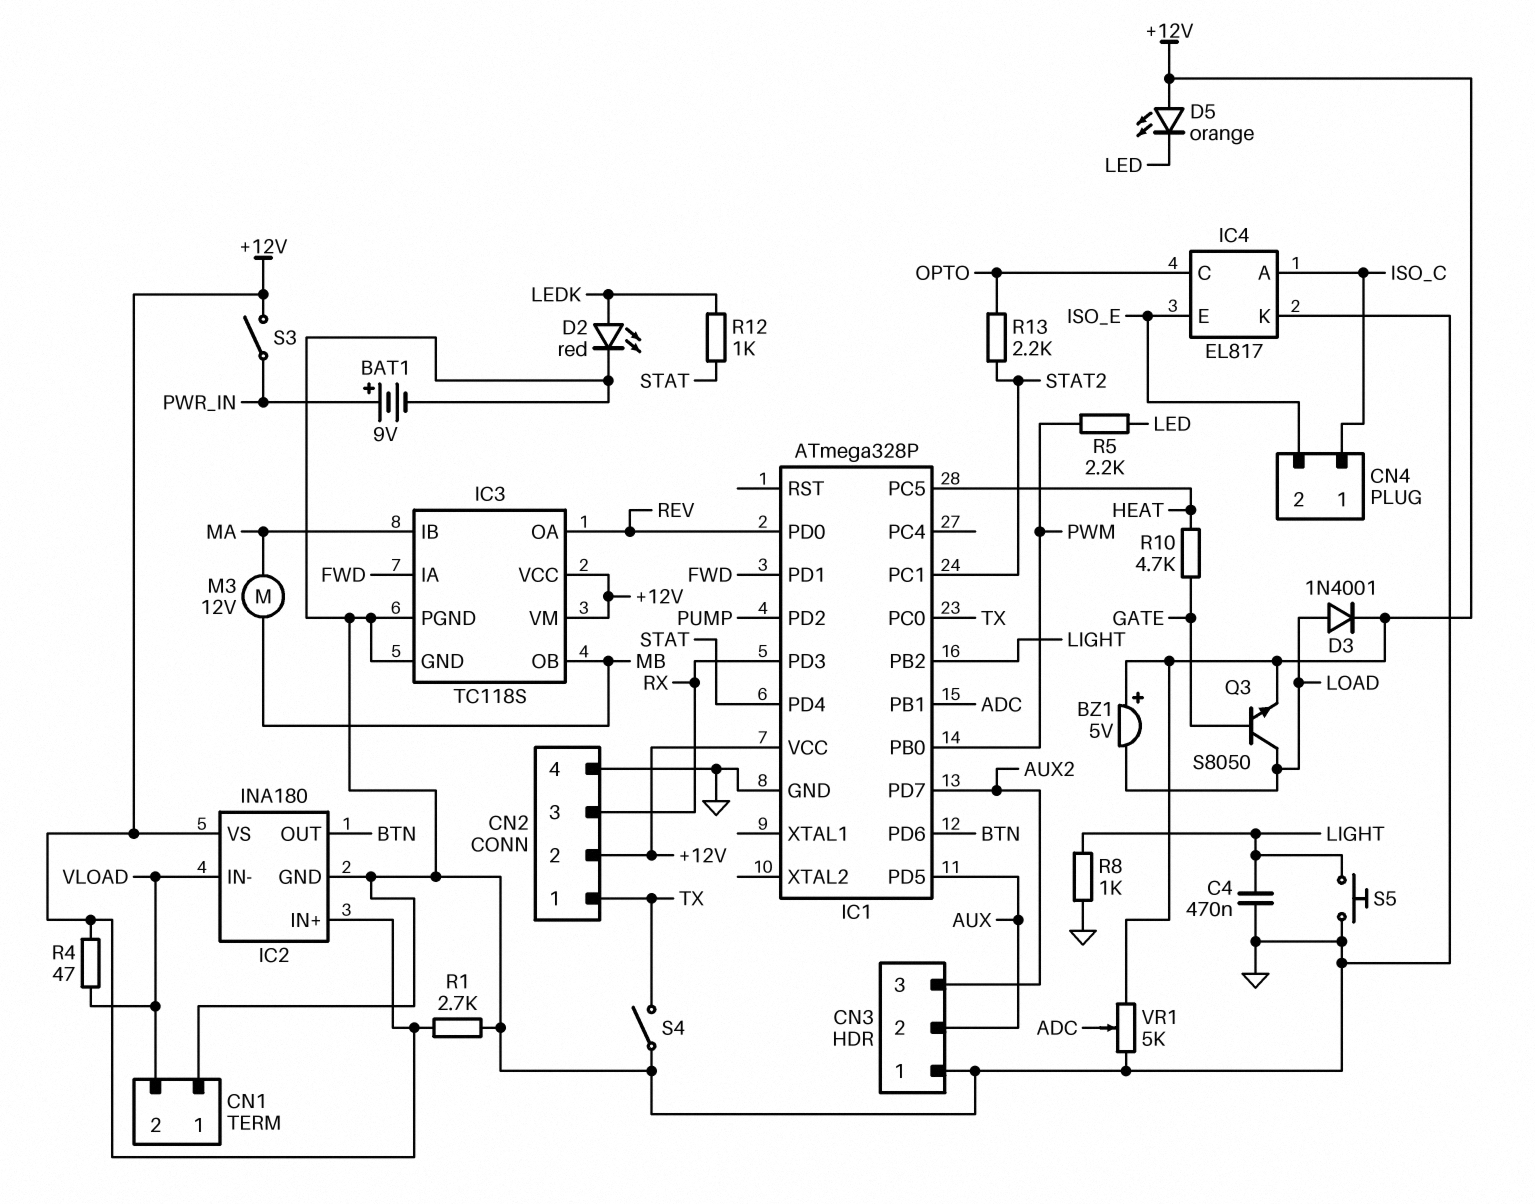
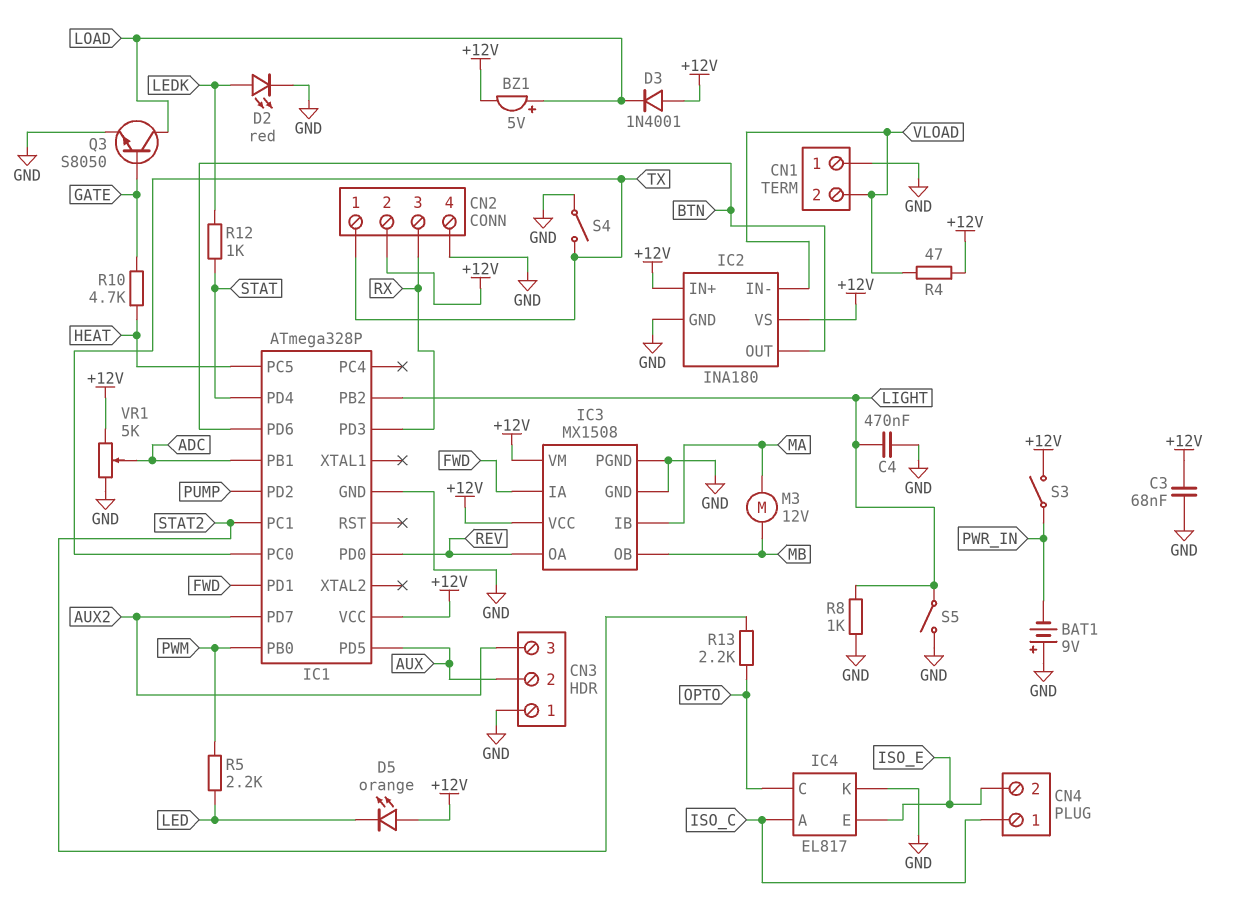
BAT1: 9V (plus PWR_IN, minus GND) -> 9V (plus GND, minus PWR_IN)
BZ1: buzzer 5V (plus +12V, minus LOAD) -> buzzer 5V (plus LOAD, minus +12V)
C3: none -> 68nF (+12V, GND)
D3: diode 1N4001 (A LOAD, K +12V) -> diode 1N4001 (A +12V, K LOAD)
IC3: TC118S -> MX1508
Q3: NPN S8050 (B GATE, C LOAD, E +12V) -> NPN S8050 (B GATE, C LOAD, E GND)
R1: 2.7k (+12V, GND) -> none
S5: button (GND, LIGHT) -> switch (GND, LIGHT)

